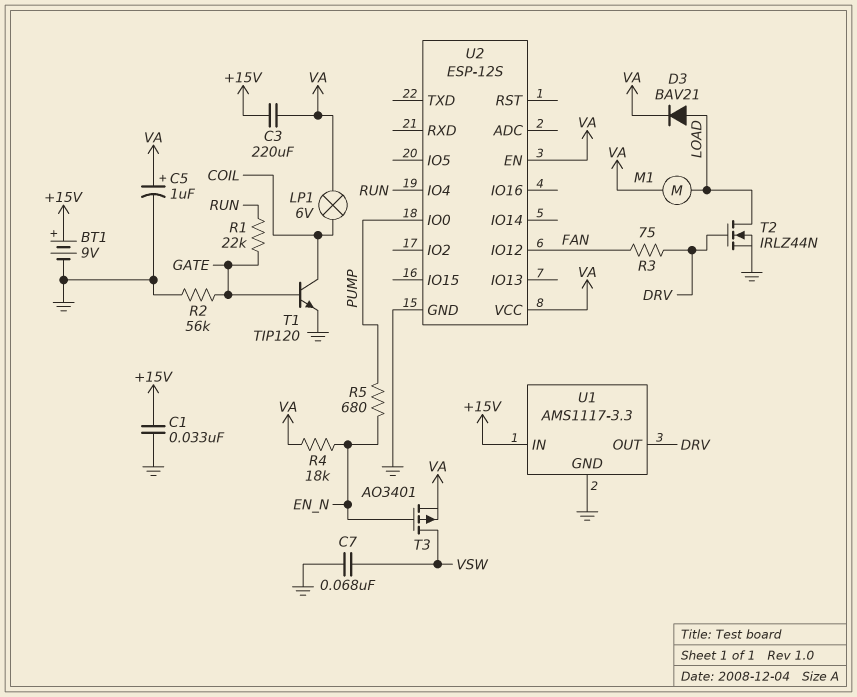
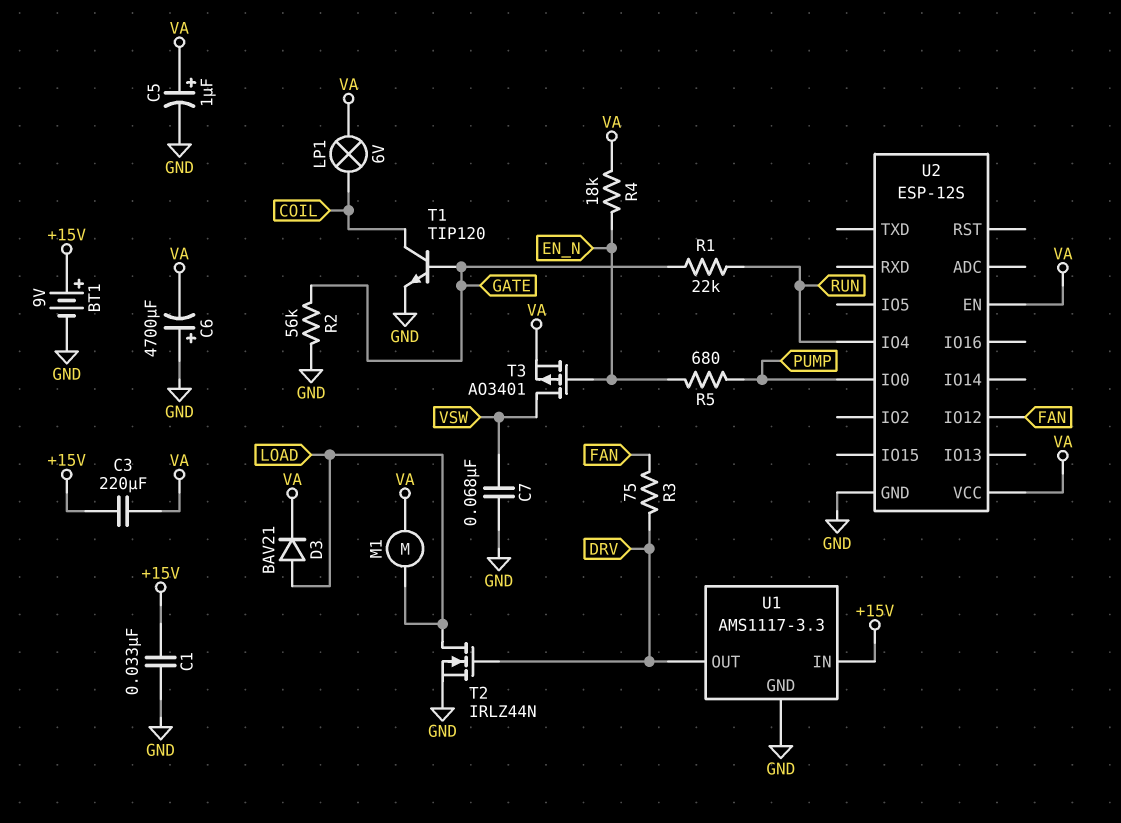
C6: none -> 4700uF (plus GND, minus VA)

